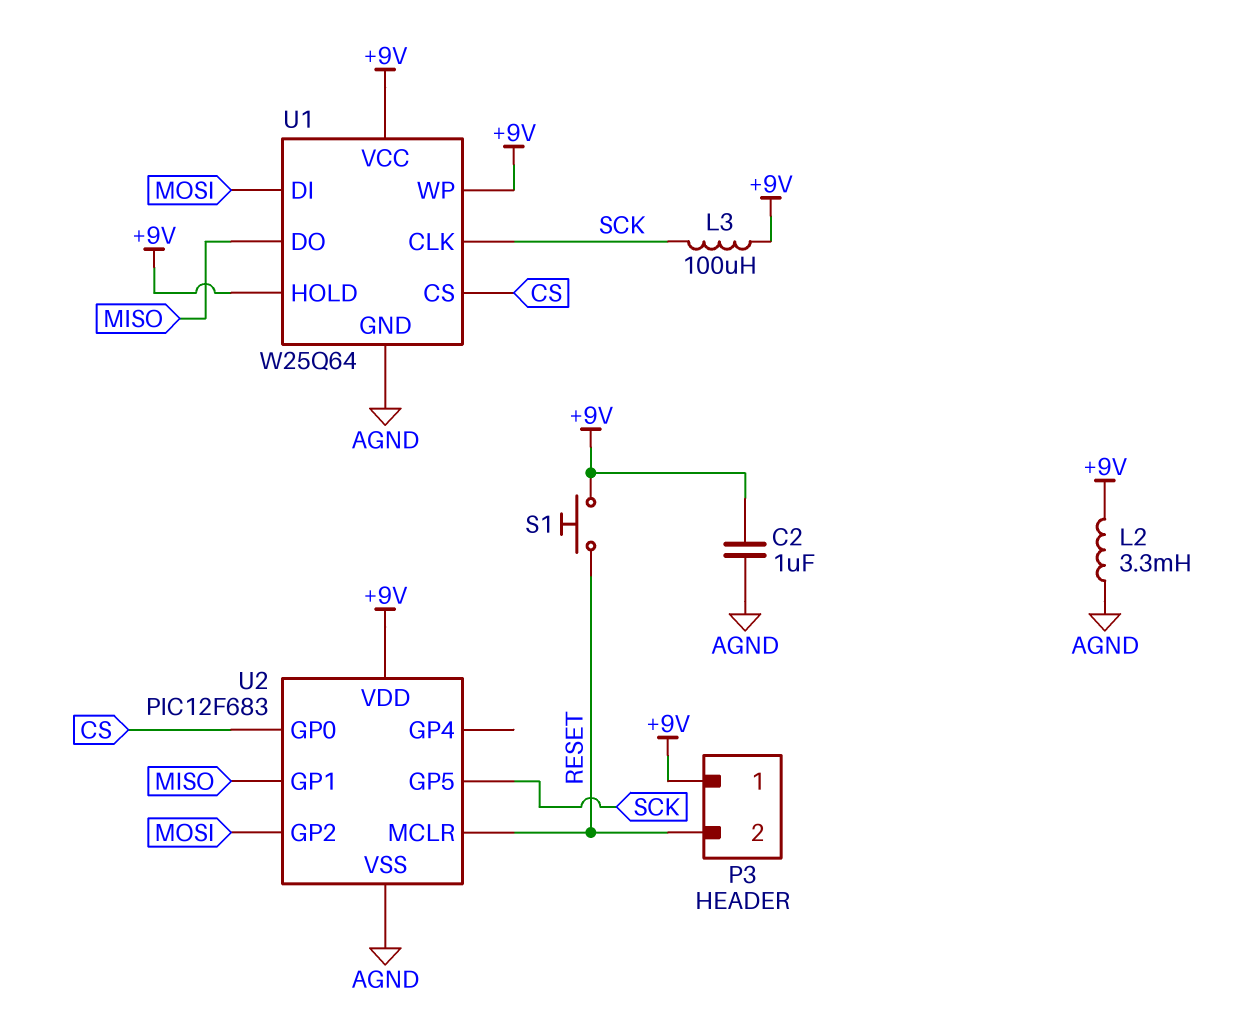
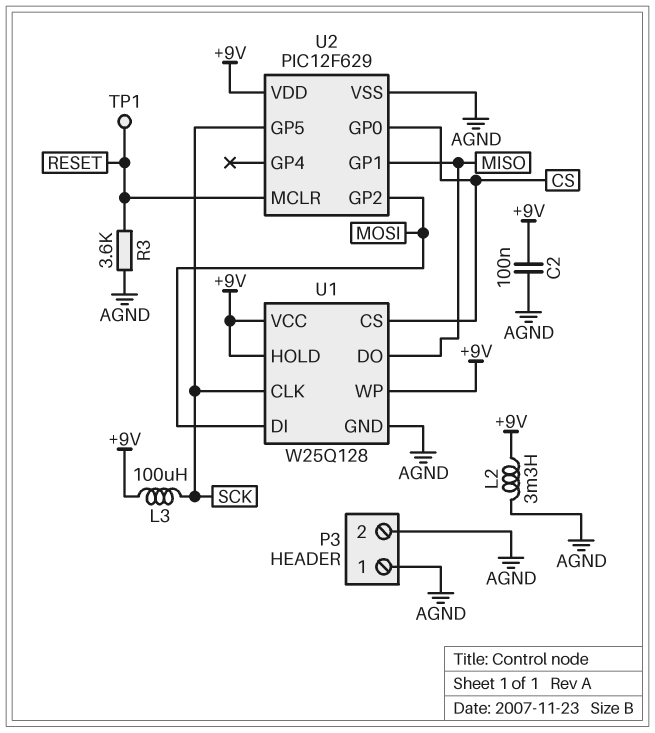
C2: 1uF (+9V, AGND) -> 100nF (+9V, AGND)
P3 pin 1: +9V -> AGND
P3 pin 2: RESET -> AGND
R3: none -> 3.6k (AGND, RESET)
S1: button (+9V, RESET) -> none
TP1: none -> test point (RESET)
U1: W25Q64 -> W25Q128
U2: PIC12F683 -> PIC12F629

